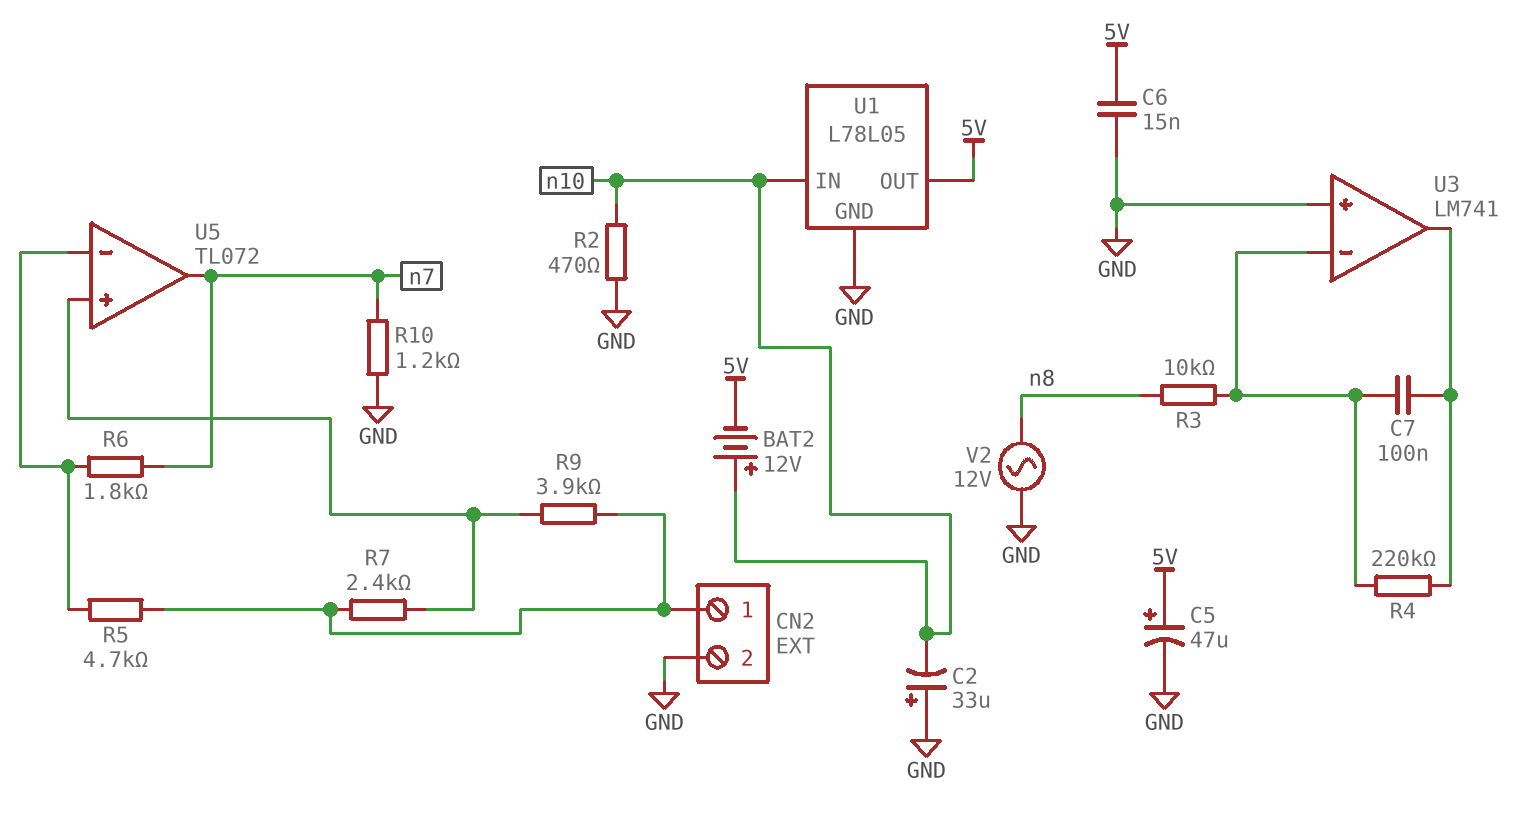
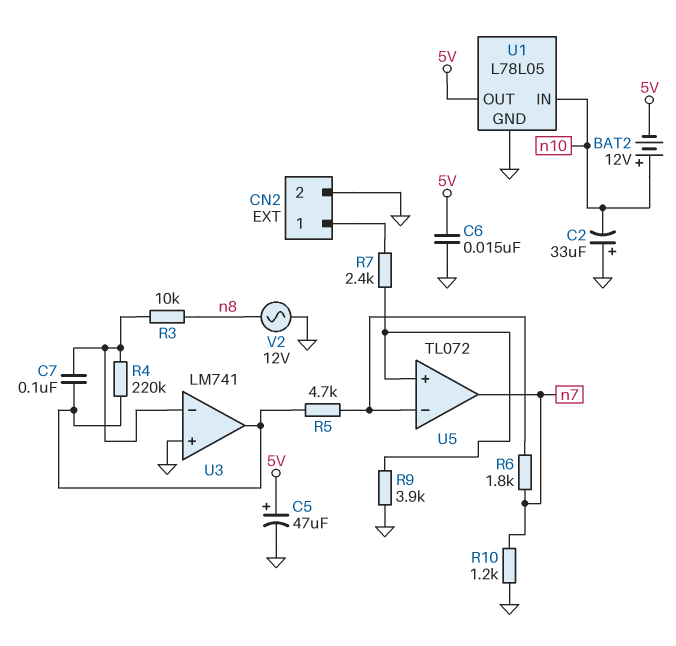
R2: 470 (GND, n10) -> none
R5: 4.7k (CN2/1, U5/in-) -> 4.7k (U3/out, U5/in-)
R9: 3.9k (CN2/1, U5/in+) -> 3.9k (GND, U5/in+)

